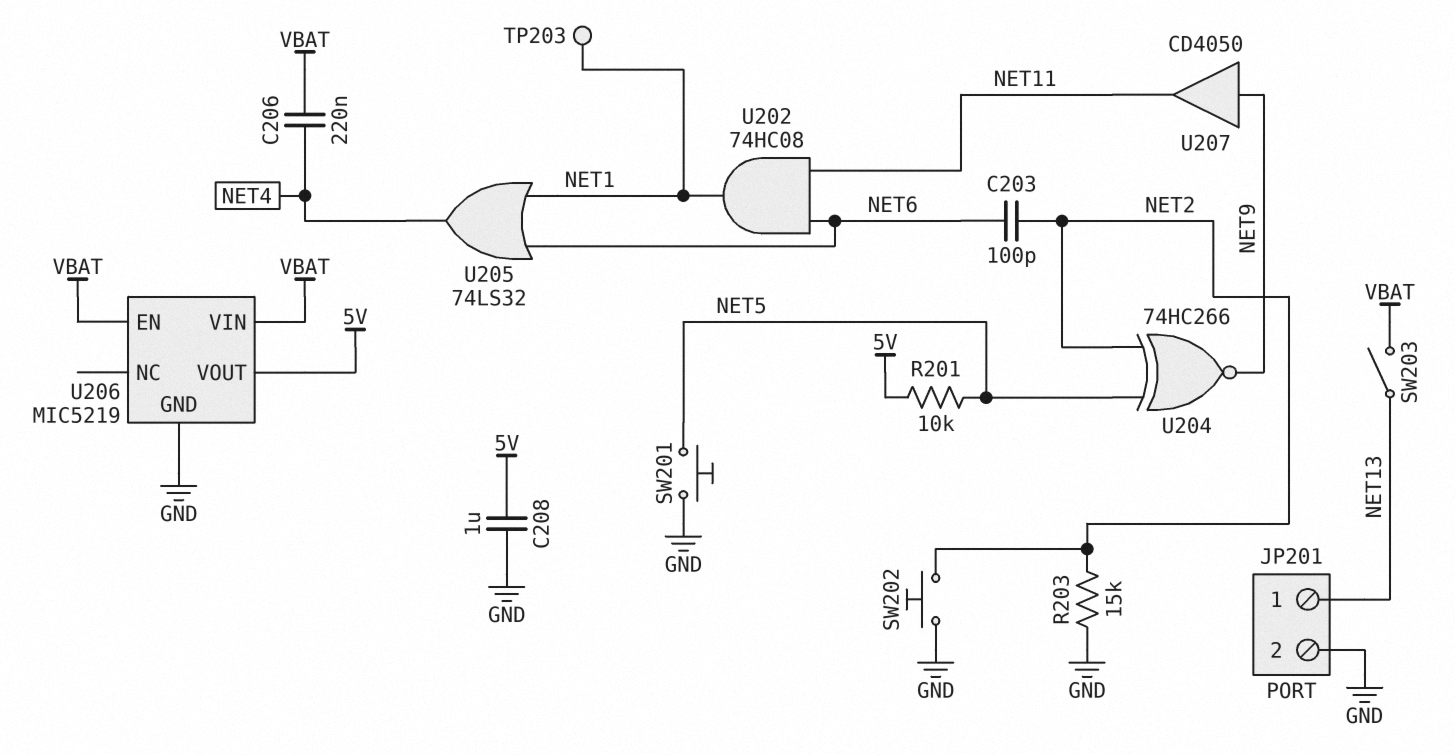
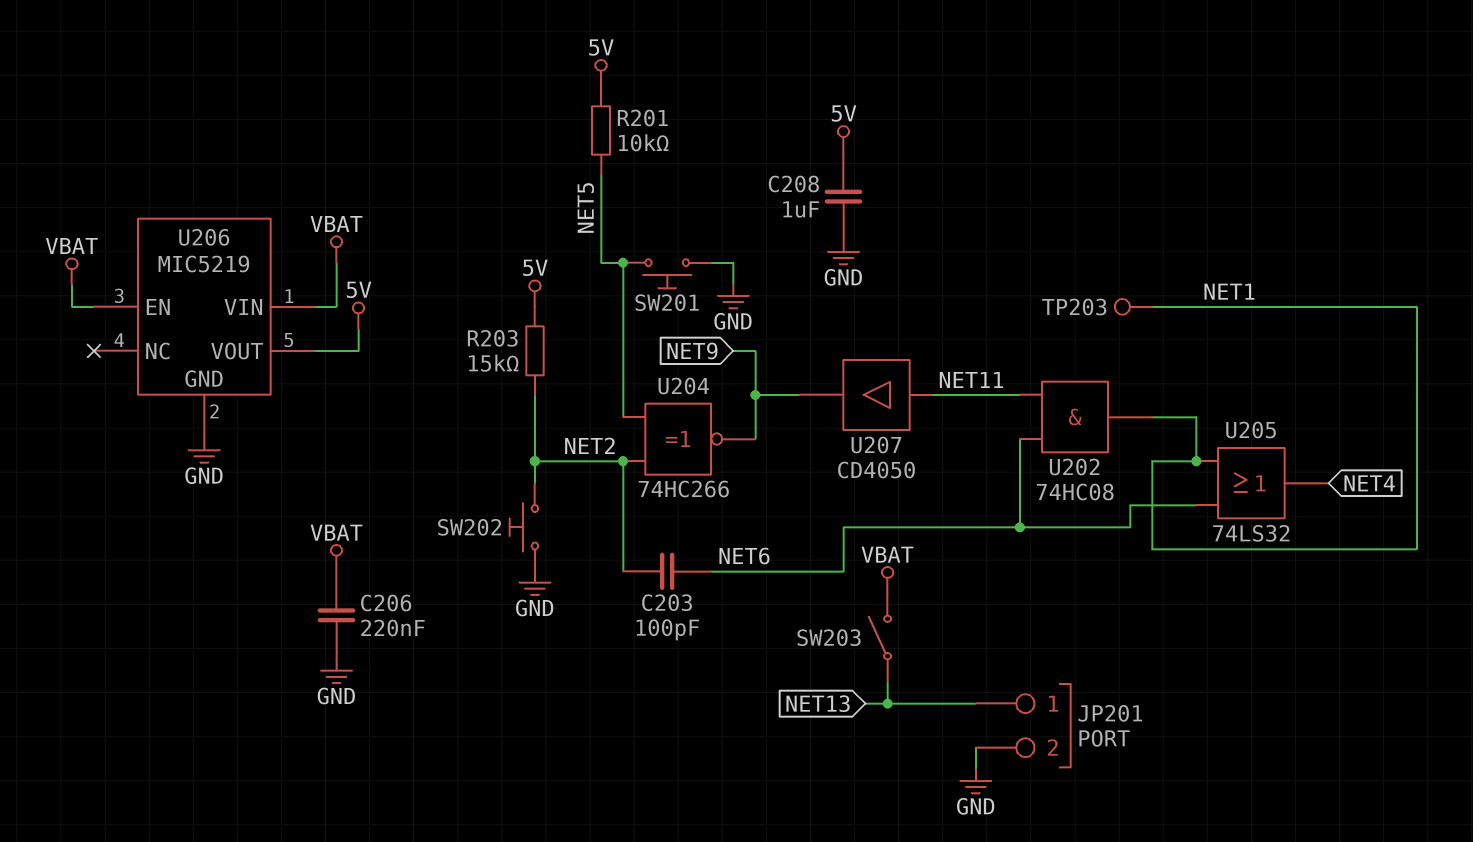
C206: 220nF (NET4, VBAT) -> 220nF (GND, VBAT)
R203: 15k (GND, NET2) -> 15k (5V, NET2)
U207: buffer CD4050 (in NET9, out NET11) -> buffer CD4050 (in NET11, out NET9)

